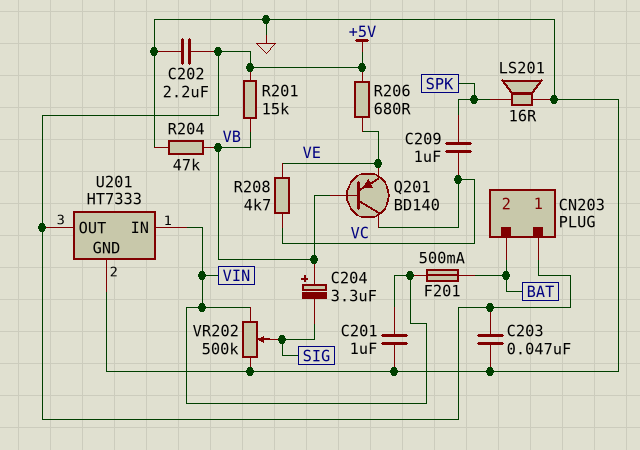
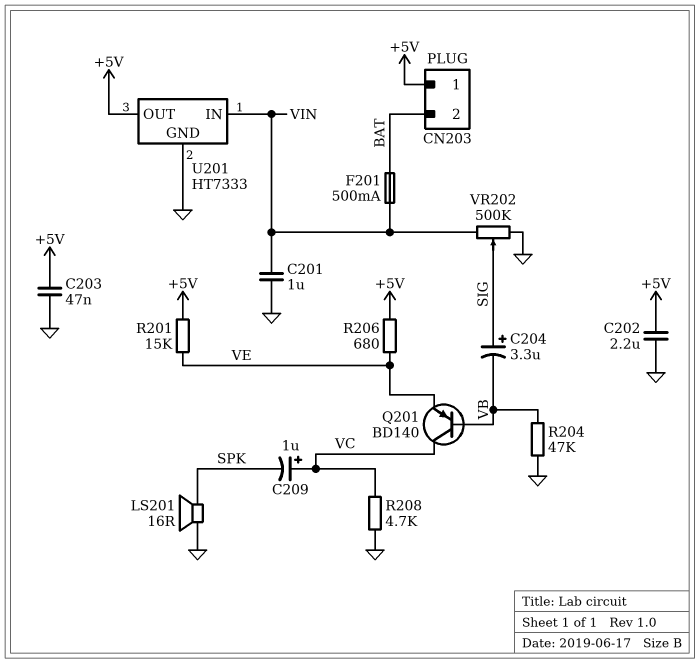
C204: 3.3uF (plus VB, minus SIG) -> 3.3uF (plus SIG, minus VB)
C209: 1uF (SPK, VC) -> 1uF (plus VC, minus SPK)
R201: 15k (+5V, VB) -> 15k (+5V, VE)
R208: 4.7k (VC, VE) -> 4.7k (GND, VC)

